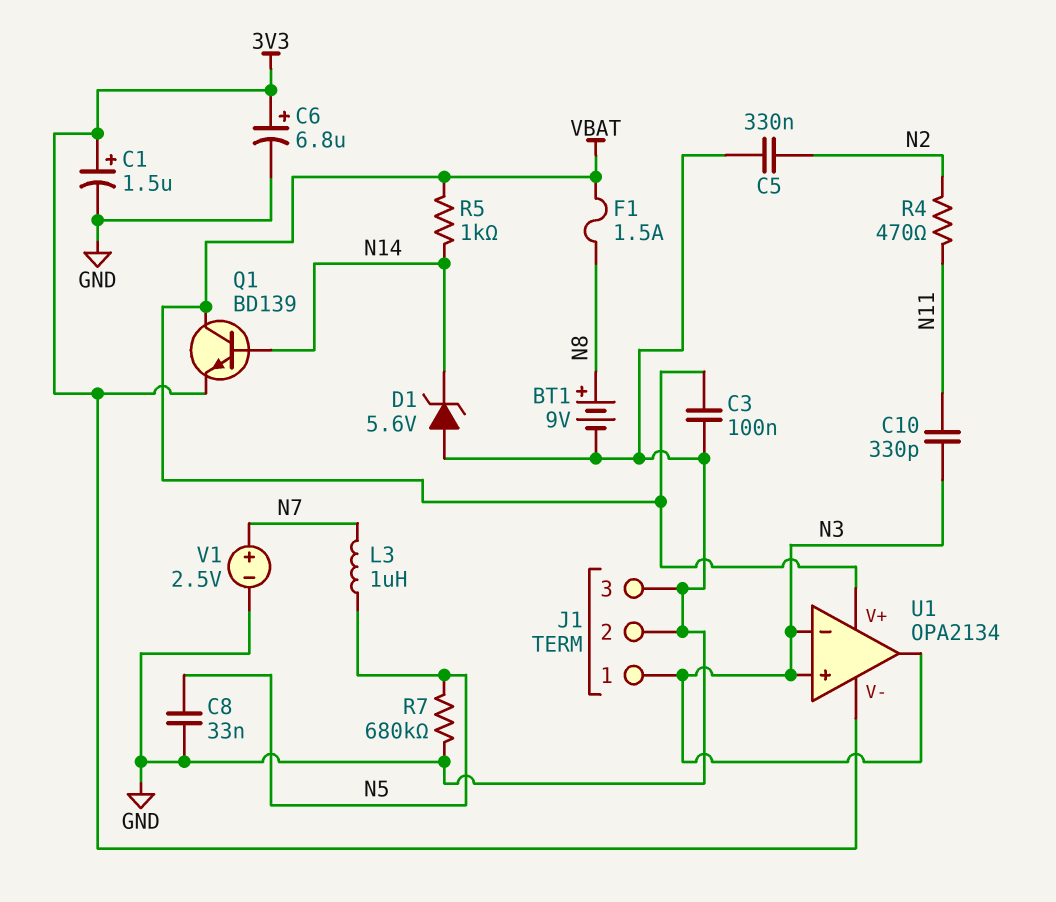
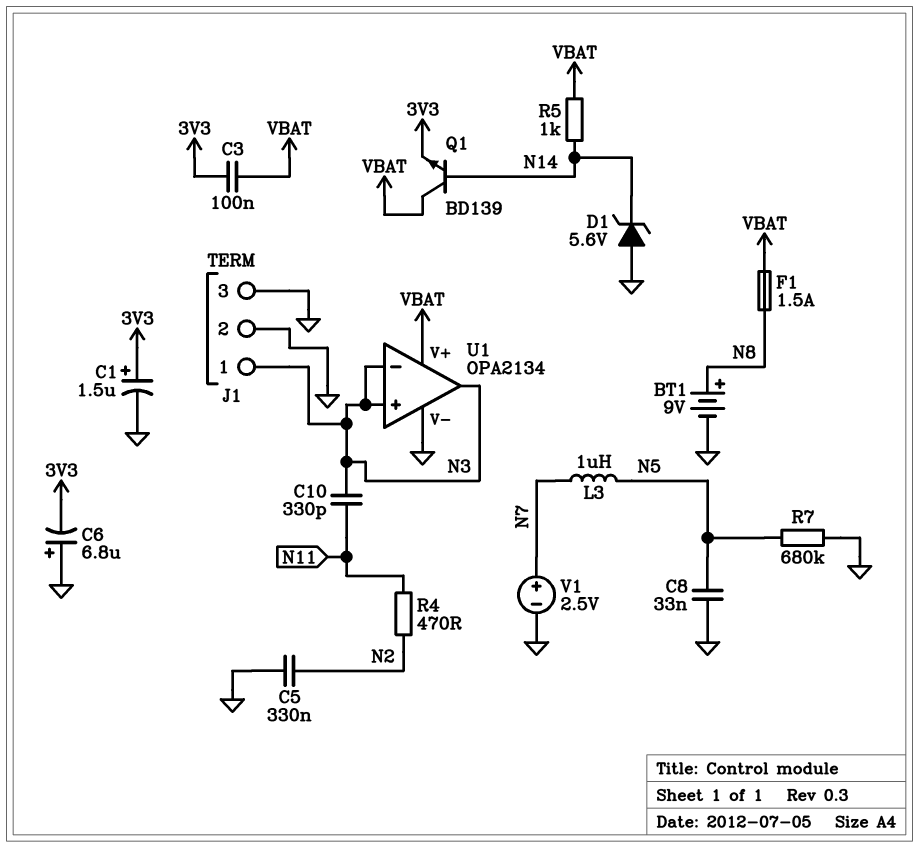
C3: 100nF (GND, VBAT) -> 100nF (3V3, VBAT)
C6: 6.8uF (plus 3V3, minus GND) -> 6.8uF (plus GND, minus 3V3)
U1 pin V-: 3V3 -> GND

